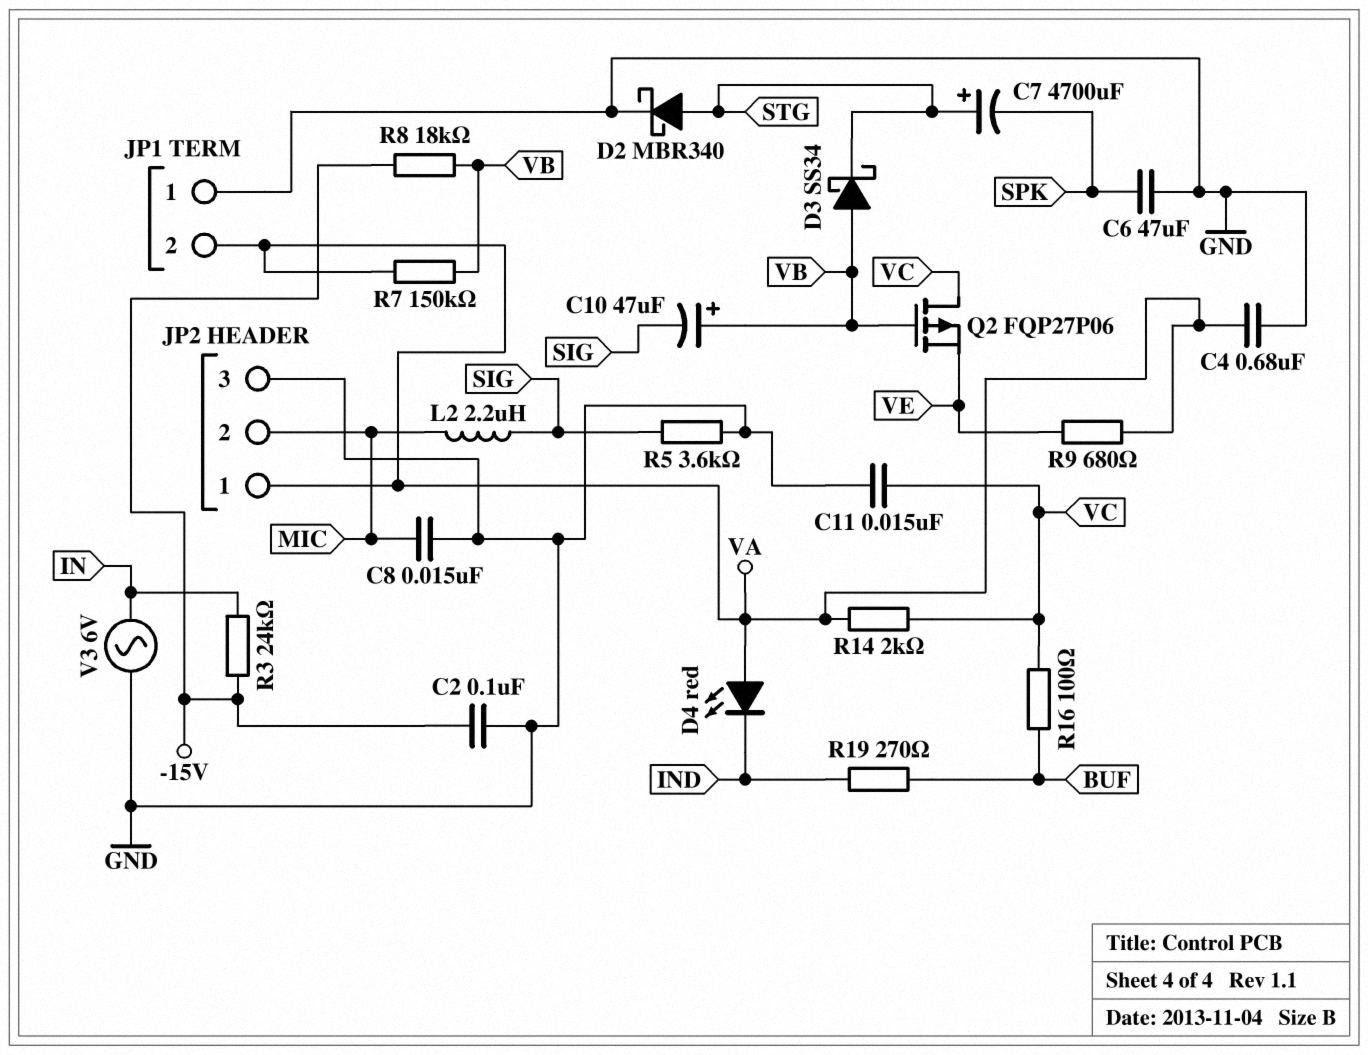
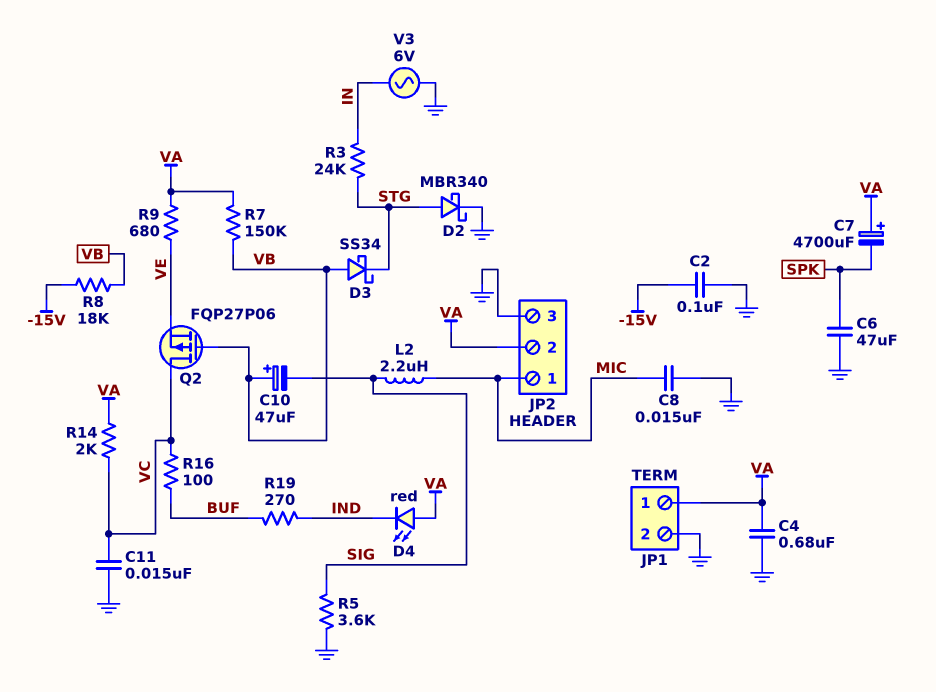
C7: 4700uF (plus STG, minus SPK) -> 4700uF (plus VA, minus SPK)
JP1 pin 1: GND -> VA
JP1 pin 2: VA -> GND
JP2 pin 1: VA -> MIC
JP2 pin 2: MIC -> VA
R3: 24k (-15V, IN) -> 24k (IN, STG)

